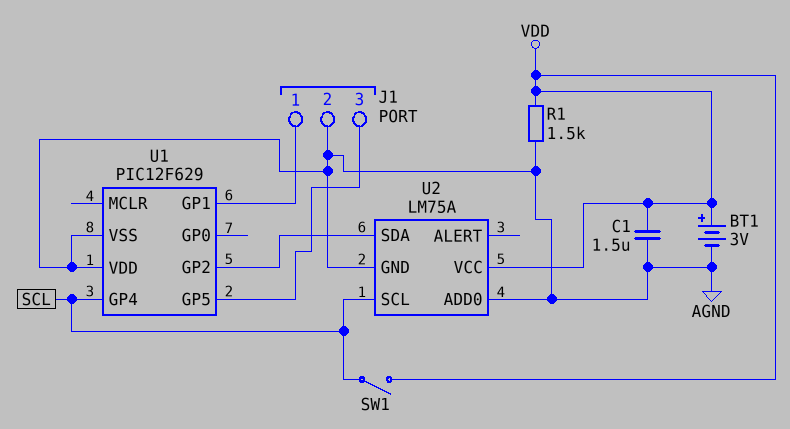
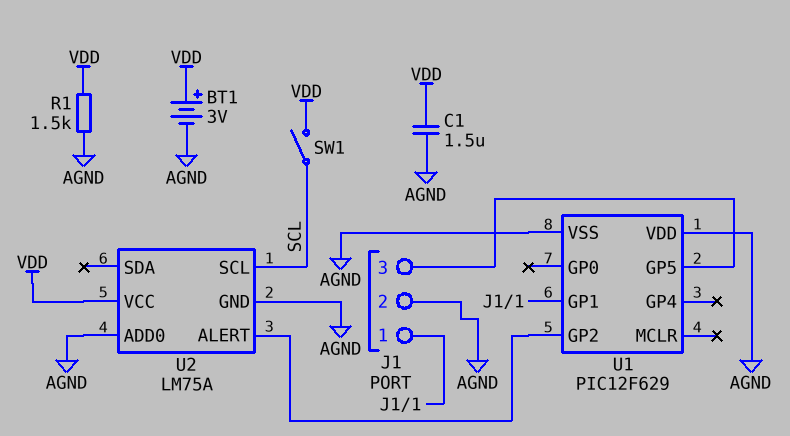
U1 pin GP4: SCL -> none
U2 pin ALERT: none -> U1/GP2
U2 pin SDA: U1/GP2 -> none

